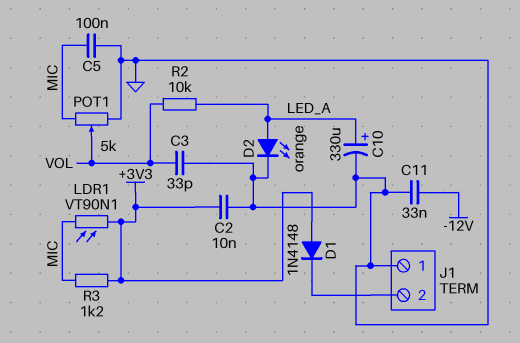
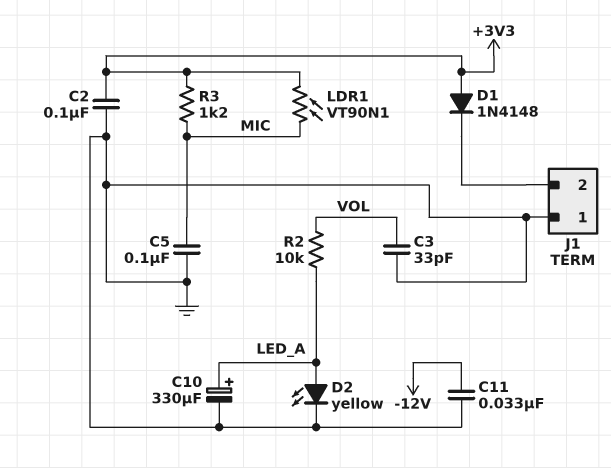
C2: 10nF (+3V3, GND) -> 100nF (+3V3, GND)
D2: LED orange (A LED_A, K GND) -> LED yellow (A LED_A, K GND)
POT1: 5k (GND, MIC, wiper VOL) -> none

